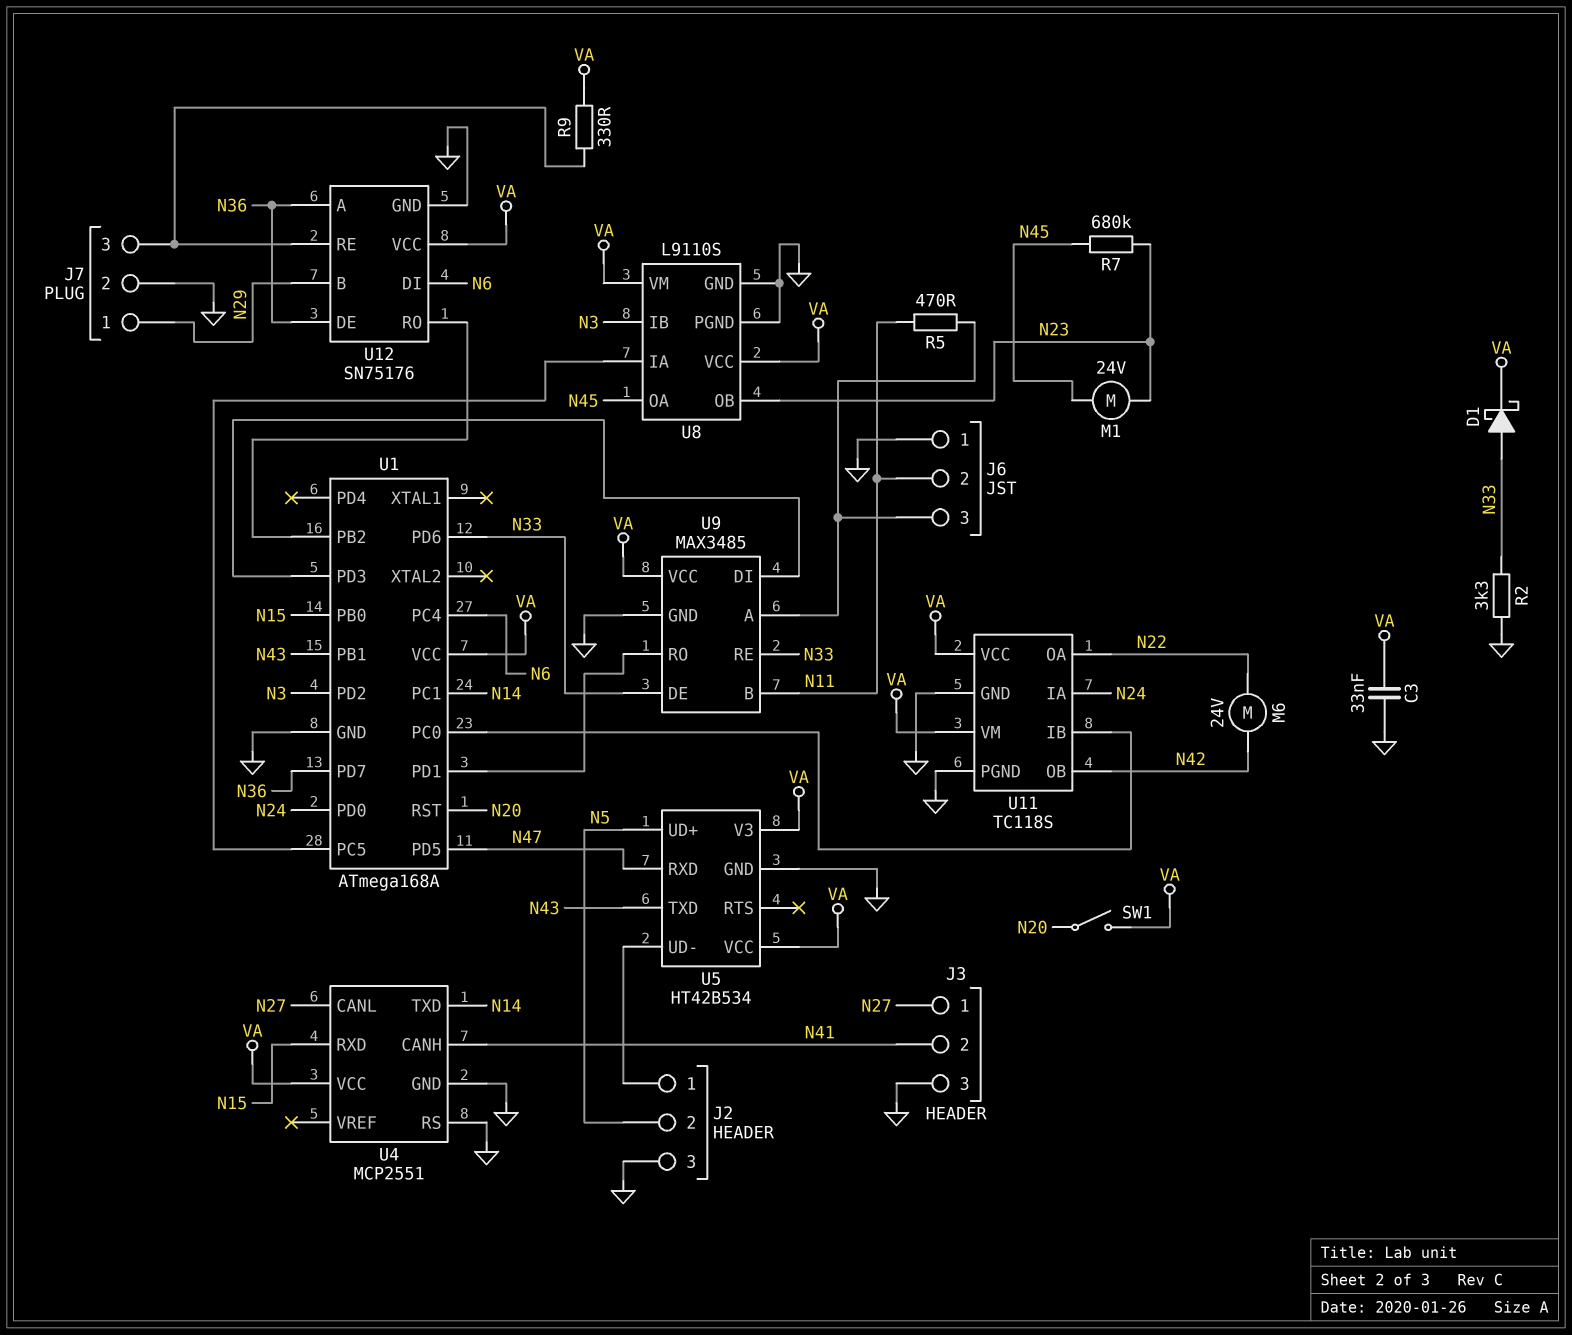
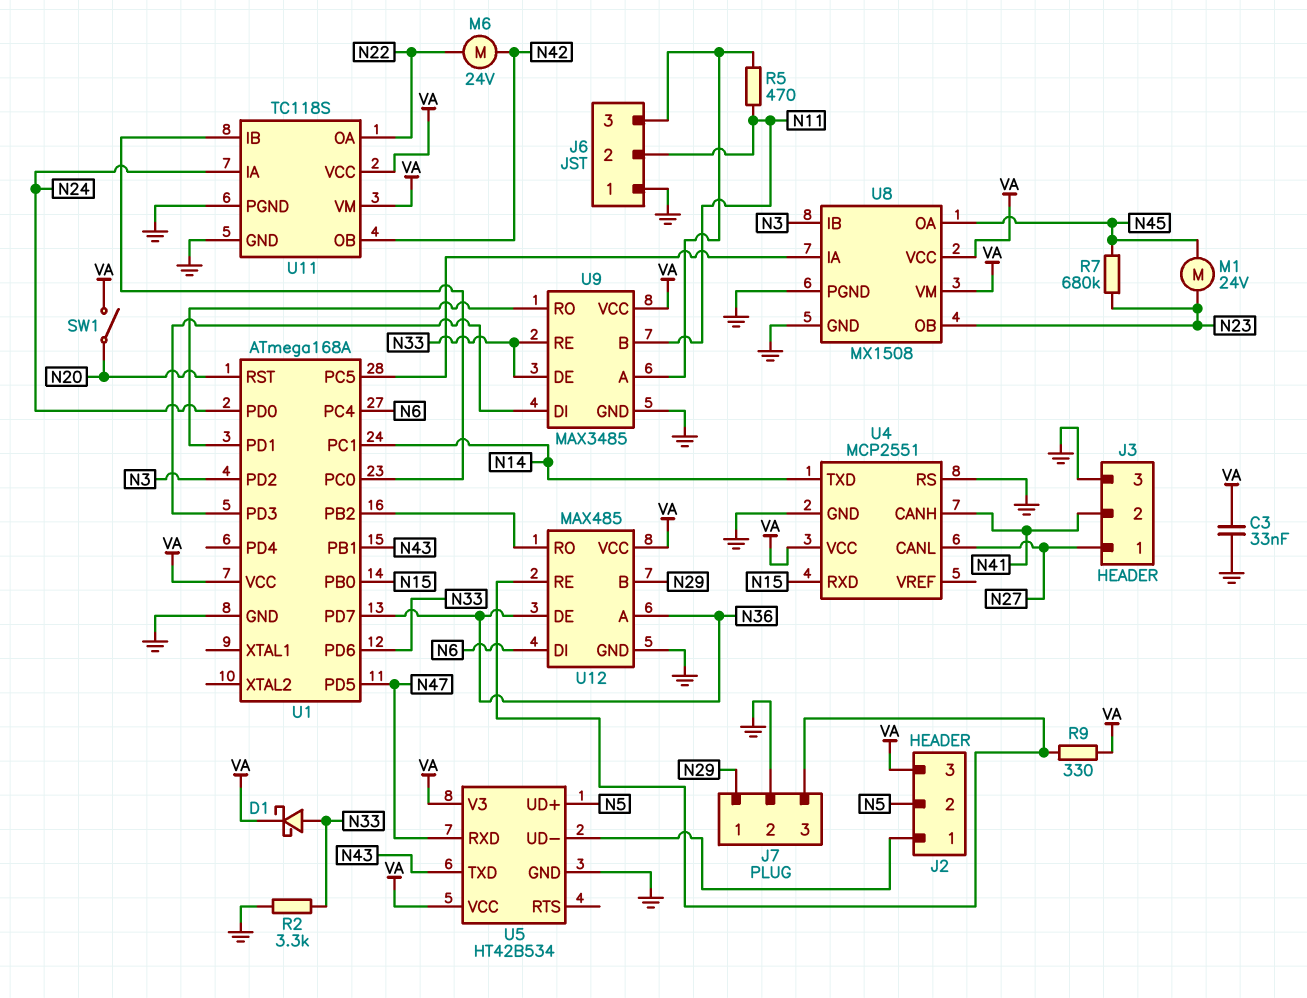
J2 pin 3: GND -> VA
U8: L9110S -> MX1508
U12: SN75176 -> MAX485

